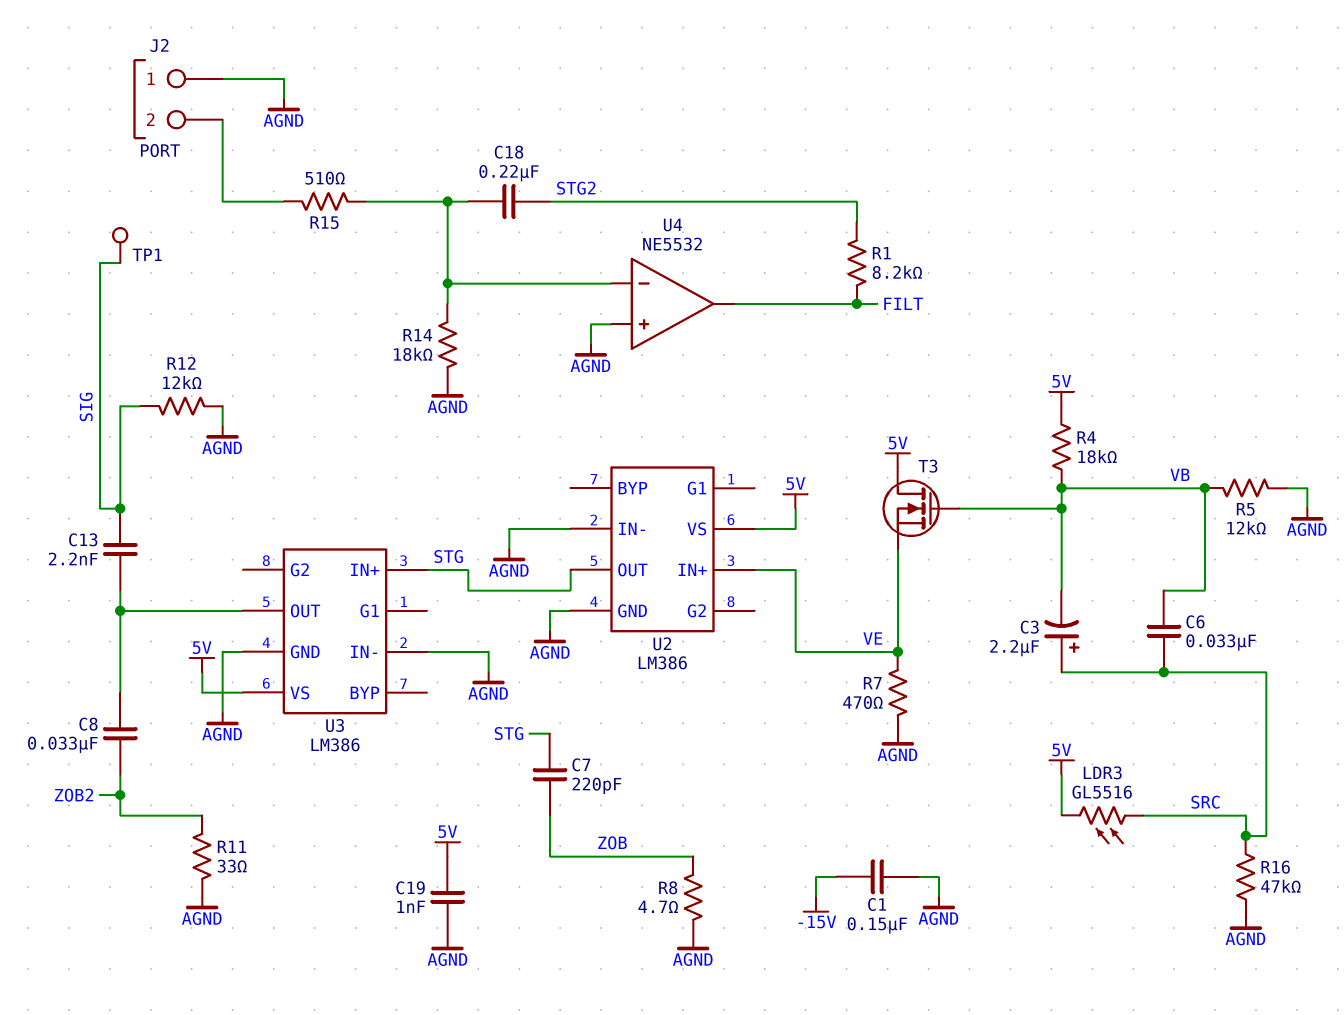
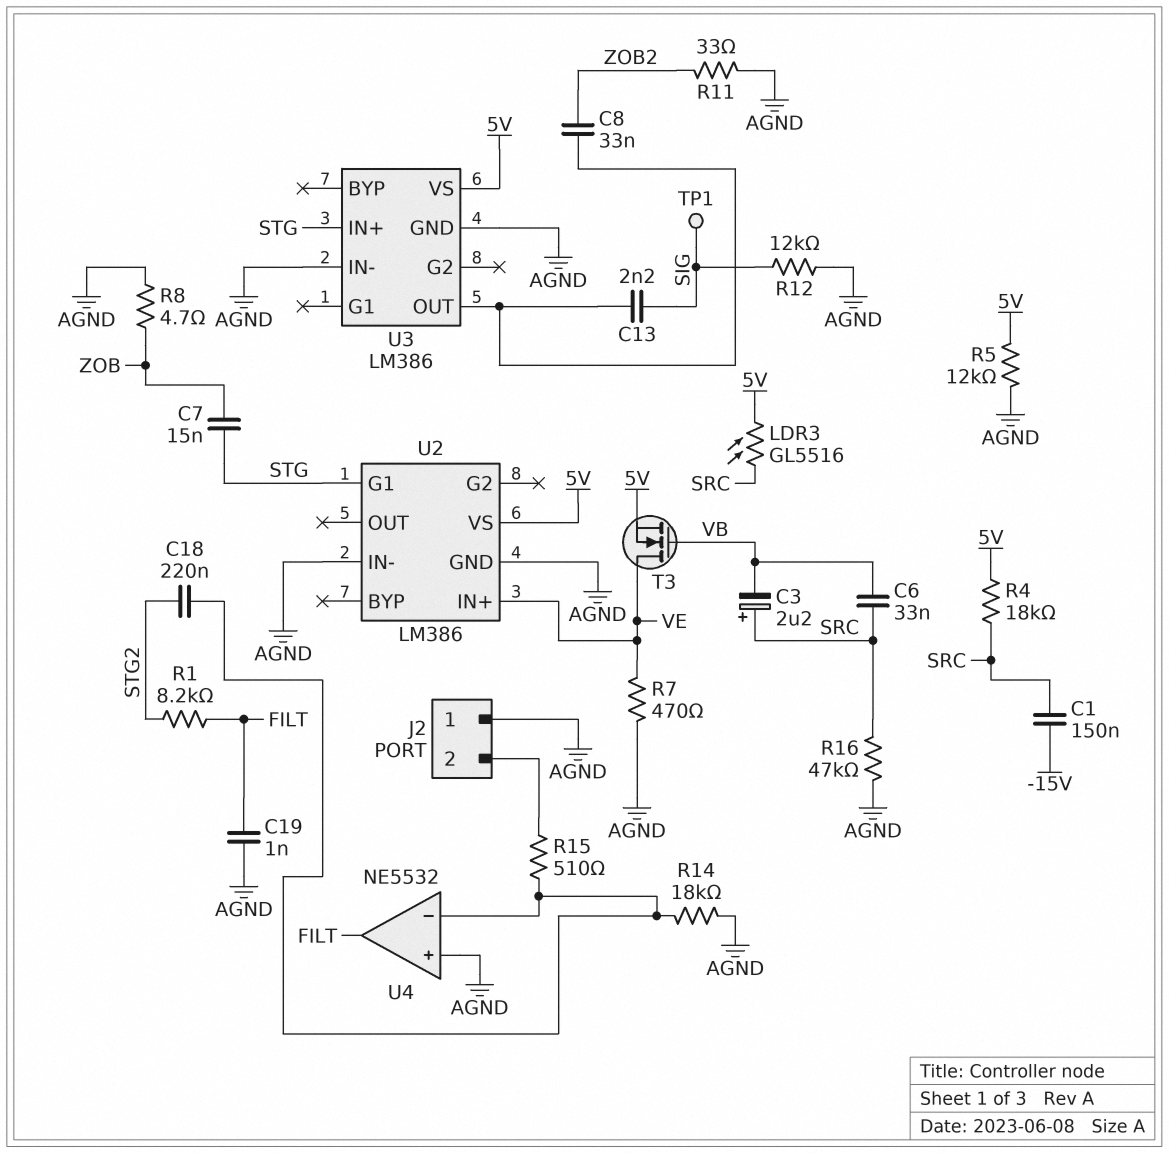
C1: 150nF (-15V, AGND) -> 150nF (-15V, SRC)
C7: 220pF (STG, ZOB) -> 15nF (STG, ZOB)
C19: 1nF (5V, AGND) -> 1nF (AGND, FILT)
R4: 18k (5V, VB) -> 18k (5V, SRC)
R5: 12k (AGND, VB) -> 12k (5V, AGND)
T3: NMOS (G VB, D 5V, S VE) -> NMOS (G VB, D VE, S 5V)
U2 pin G1: none -> STG
U2 pin OUT: STG -> none

